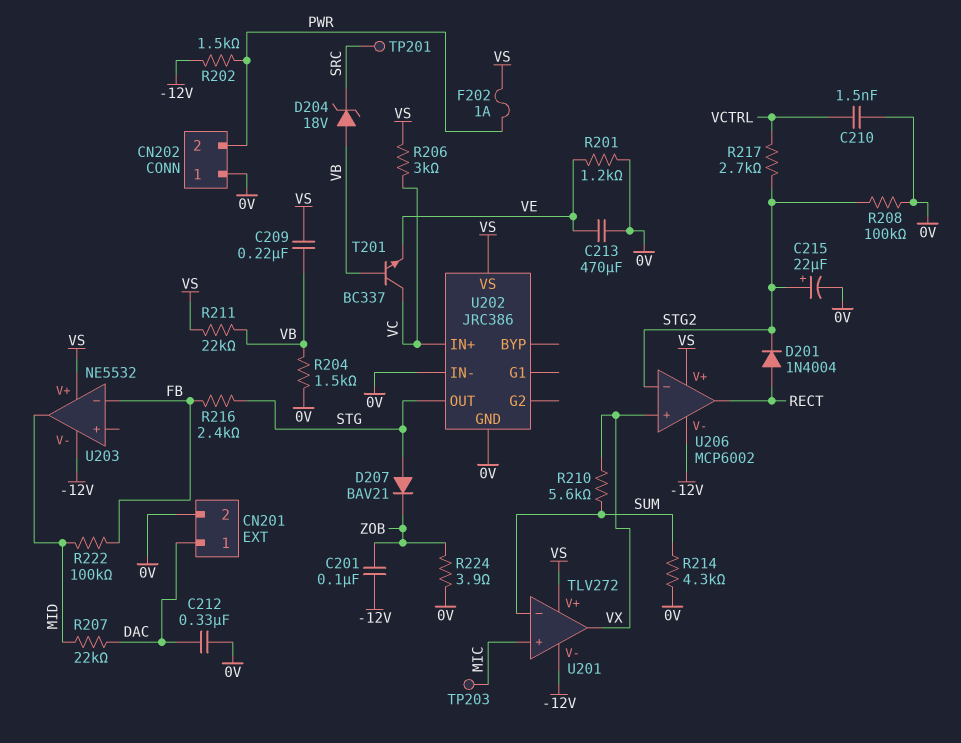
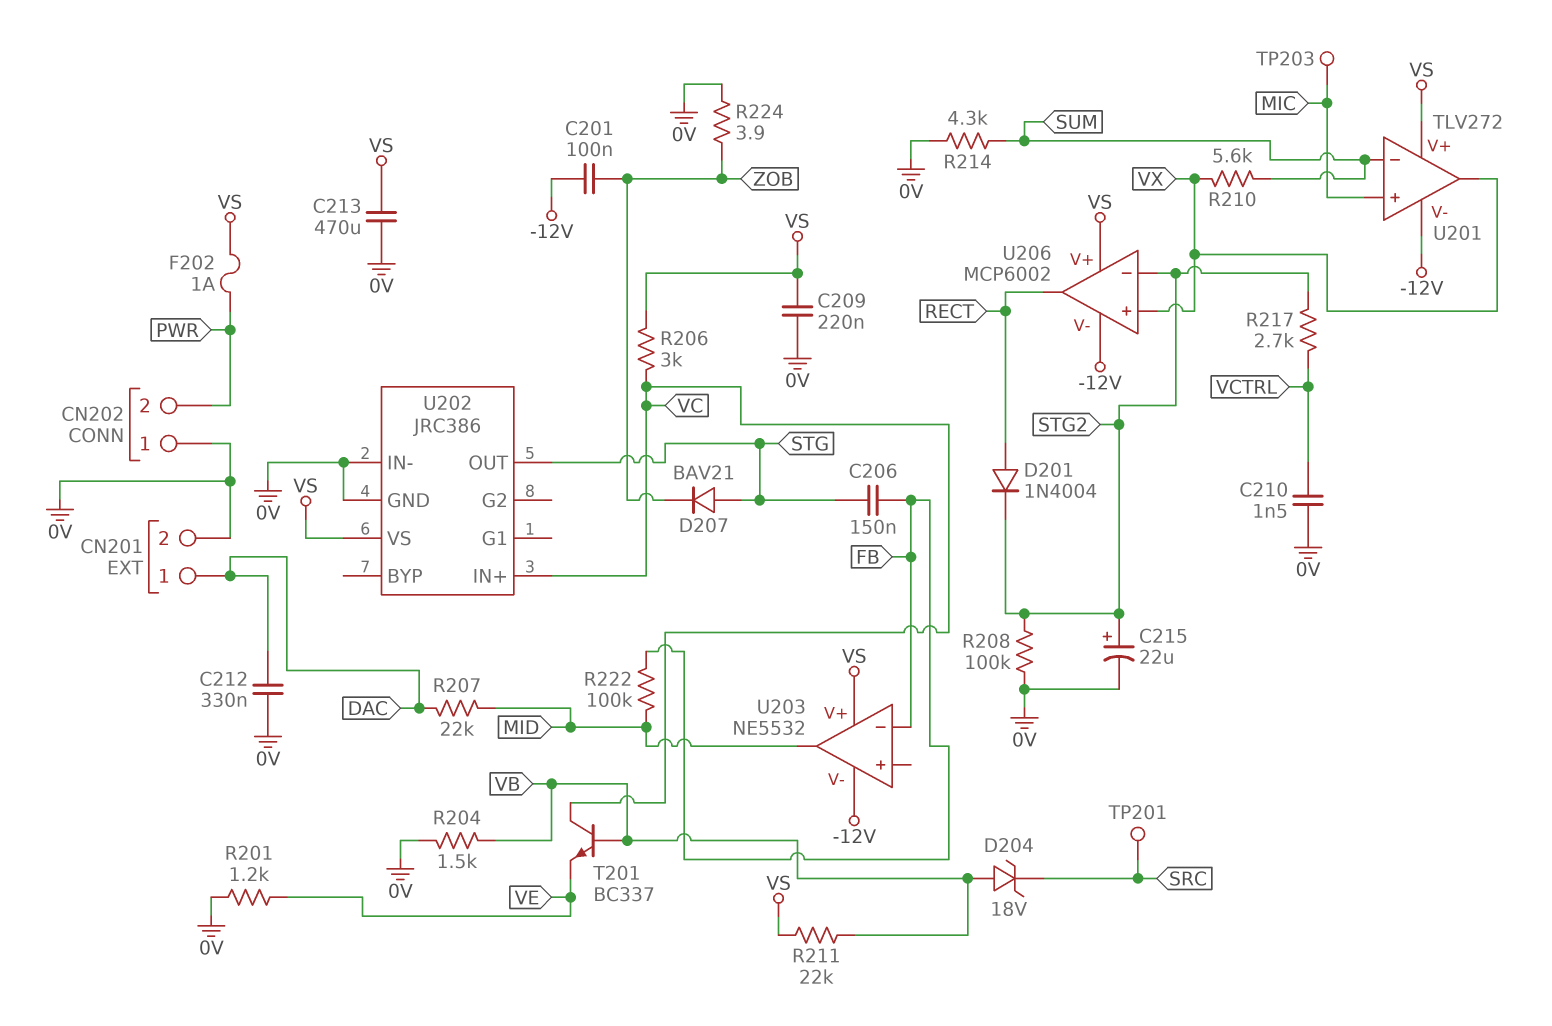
C206: none -> 150nF (FB, STG)
C209: 220nF (VB, VS) -> 220nF (0V, VS)
C213: 470uF (0V, VE) -> 470uF (0V, VS)
R202: 1.5k (-12V, PWR) -> none
R216: 2.4k (FB, STG) -> none

